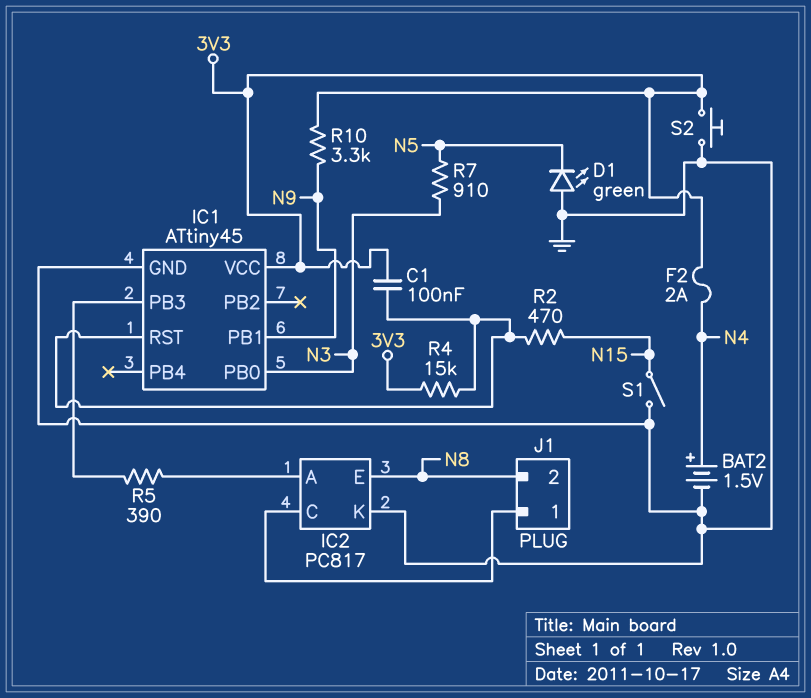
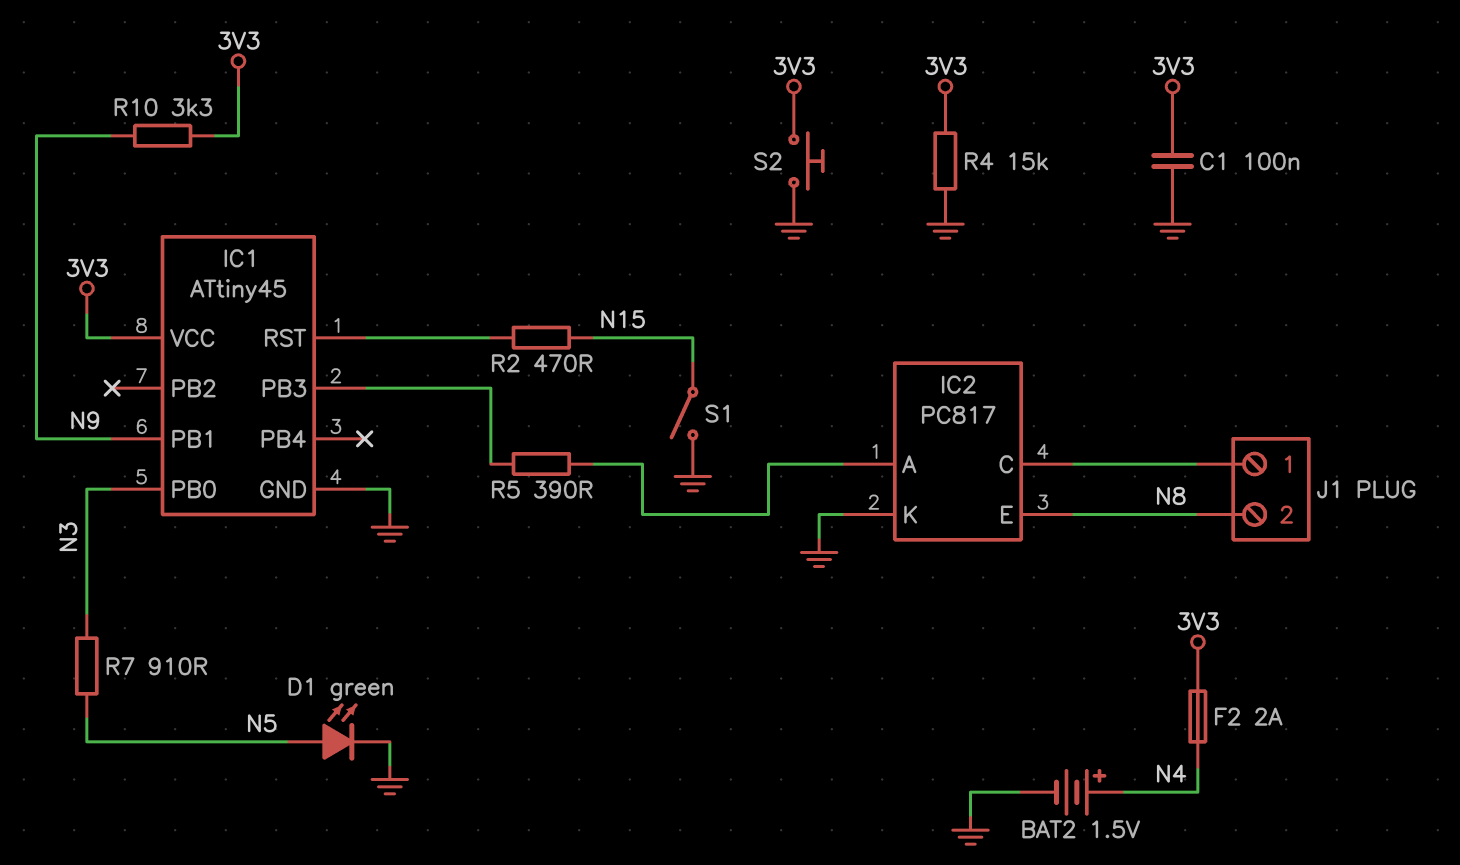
C1: 100nF (3V3, IC1/RST) -> 100nF (3V3, GND)
D1: LED green (A GND, K N5) -> LED green (A N5, K GND)
R4: 15k (3V3, IC1/RST) -> 15k (3V3, GND)

